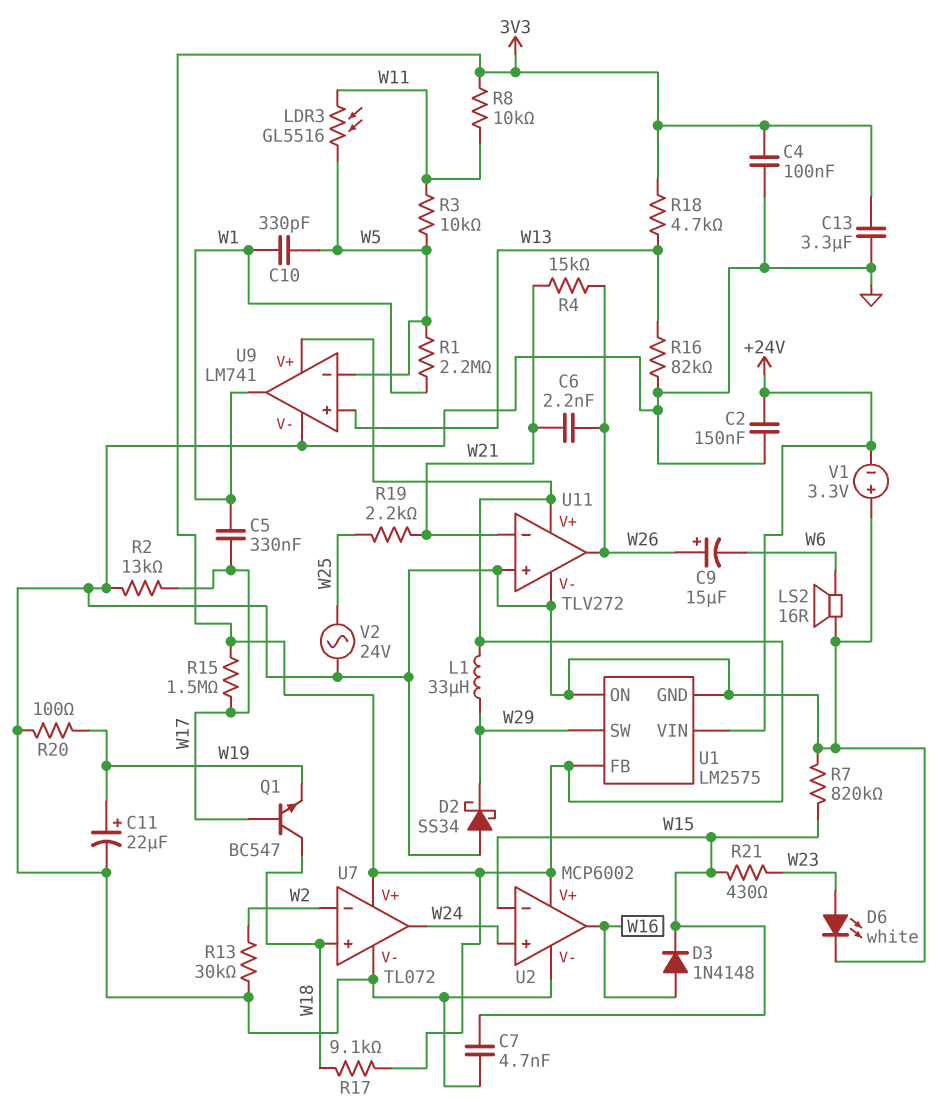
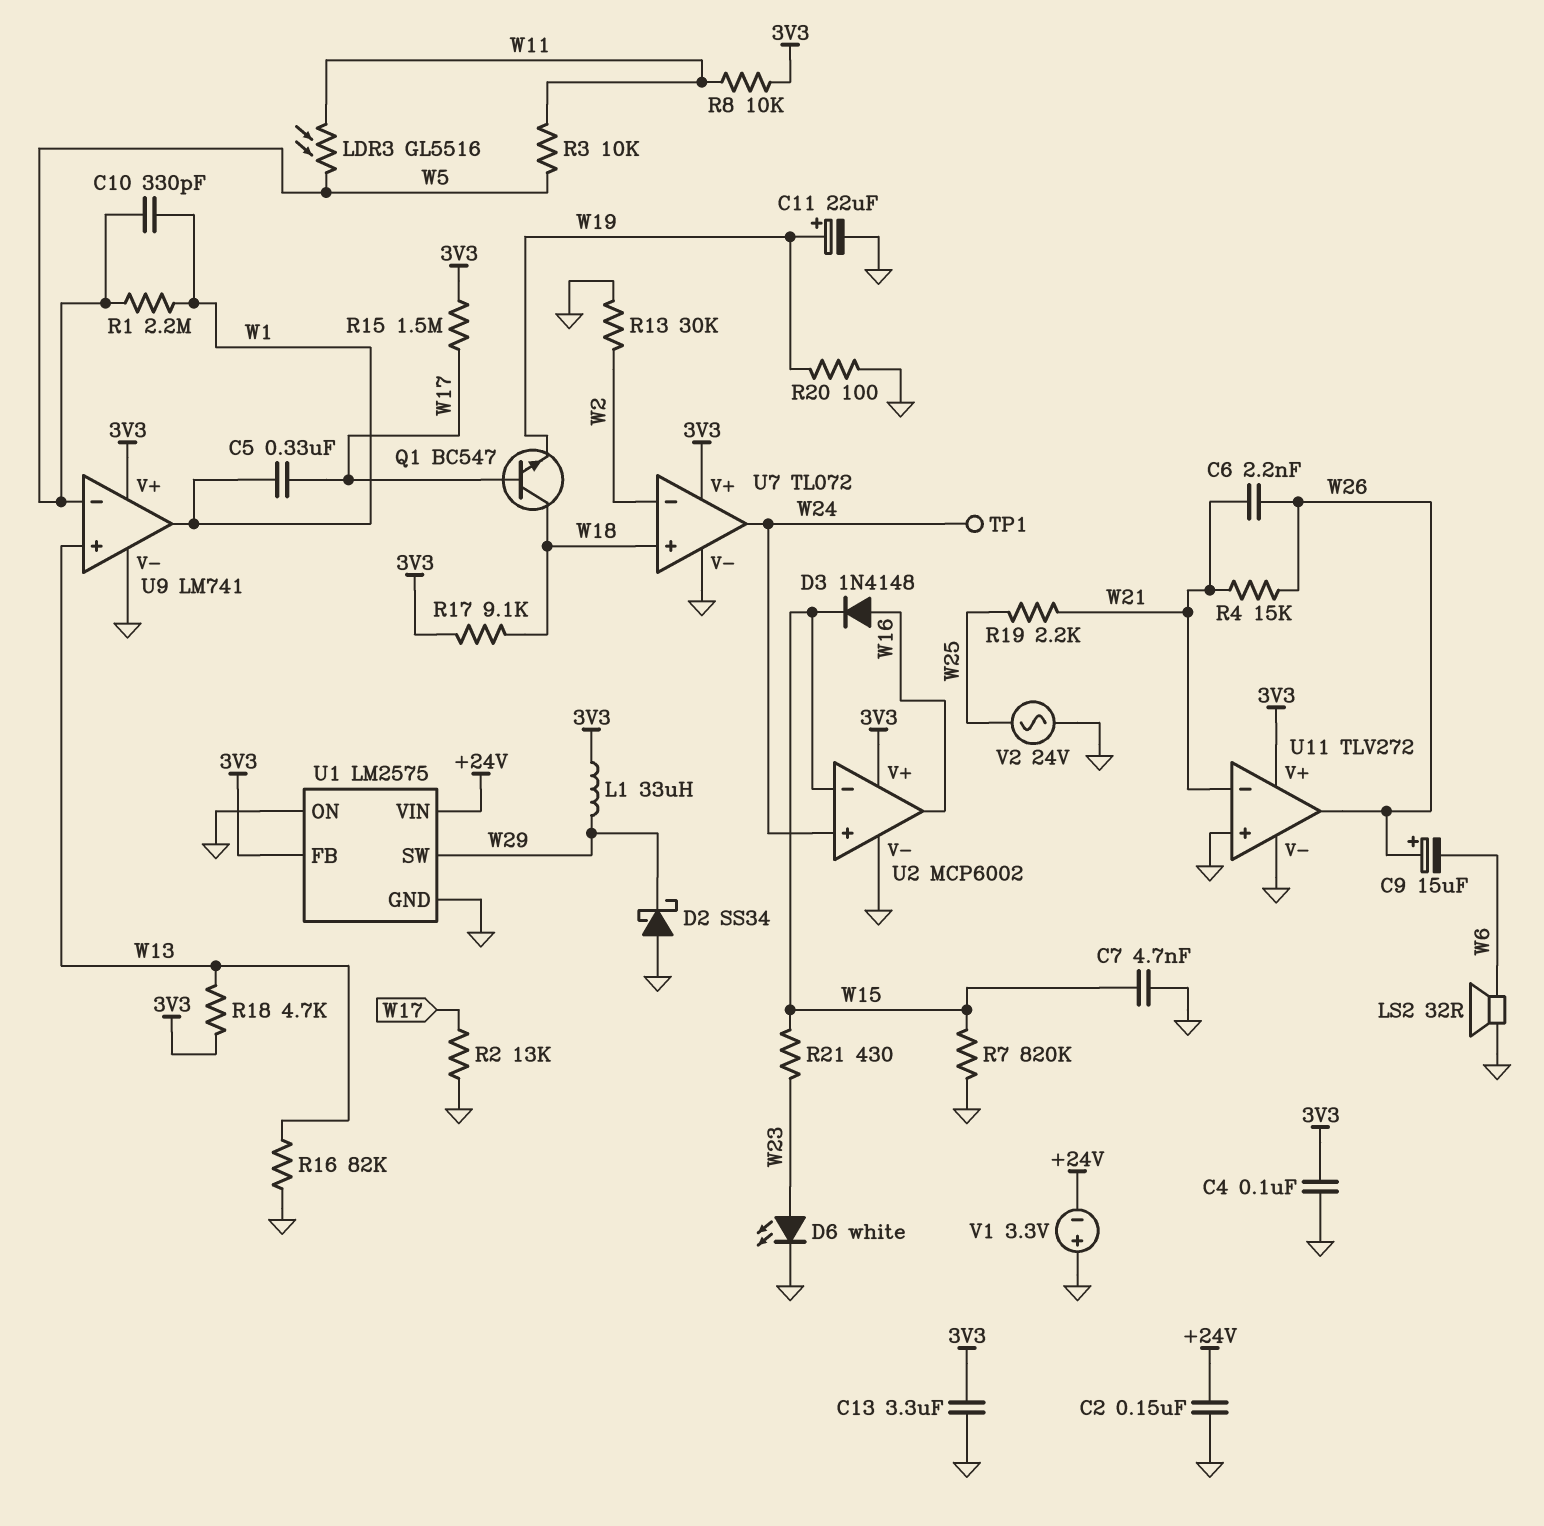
LS2: speaker 16R (GND, W6) -> speaker 32R (GND, W6)
TP1: none -> test point (W24)

